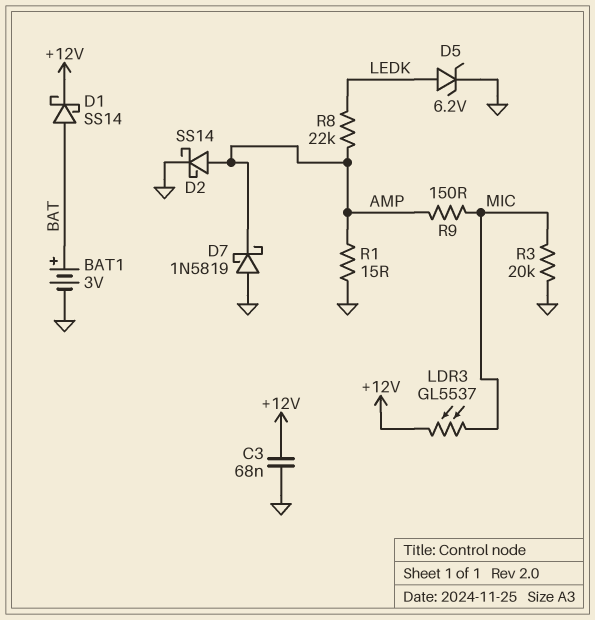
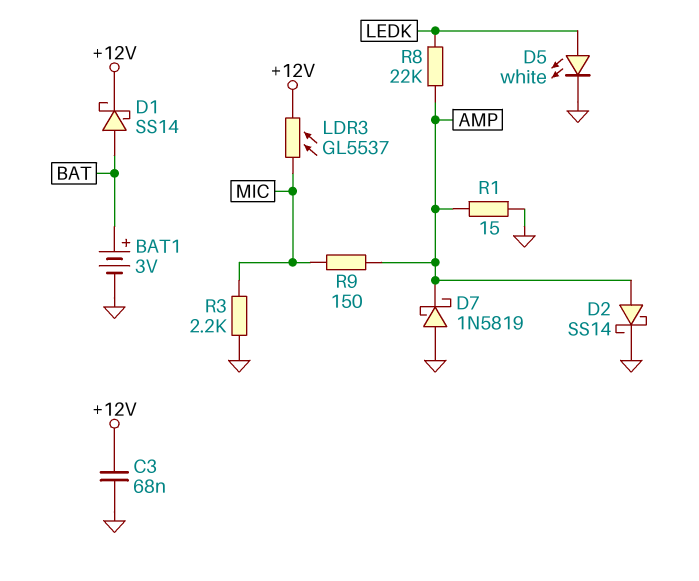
D5: zener 6.2V (A LEDK, K GND) -> LED white (A LEDK, K GND)
R3: 20k (GND, MIC) -> 2.2k (GND, MIC)

